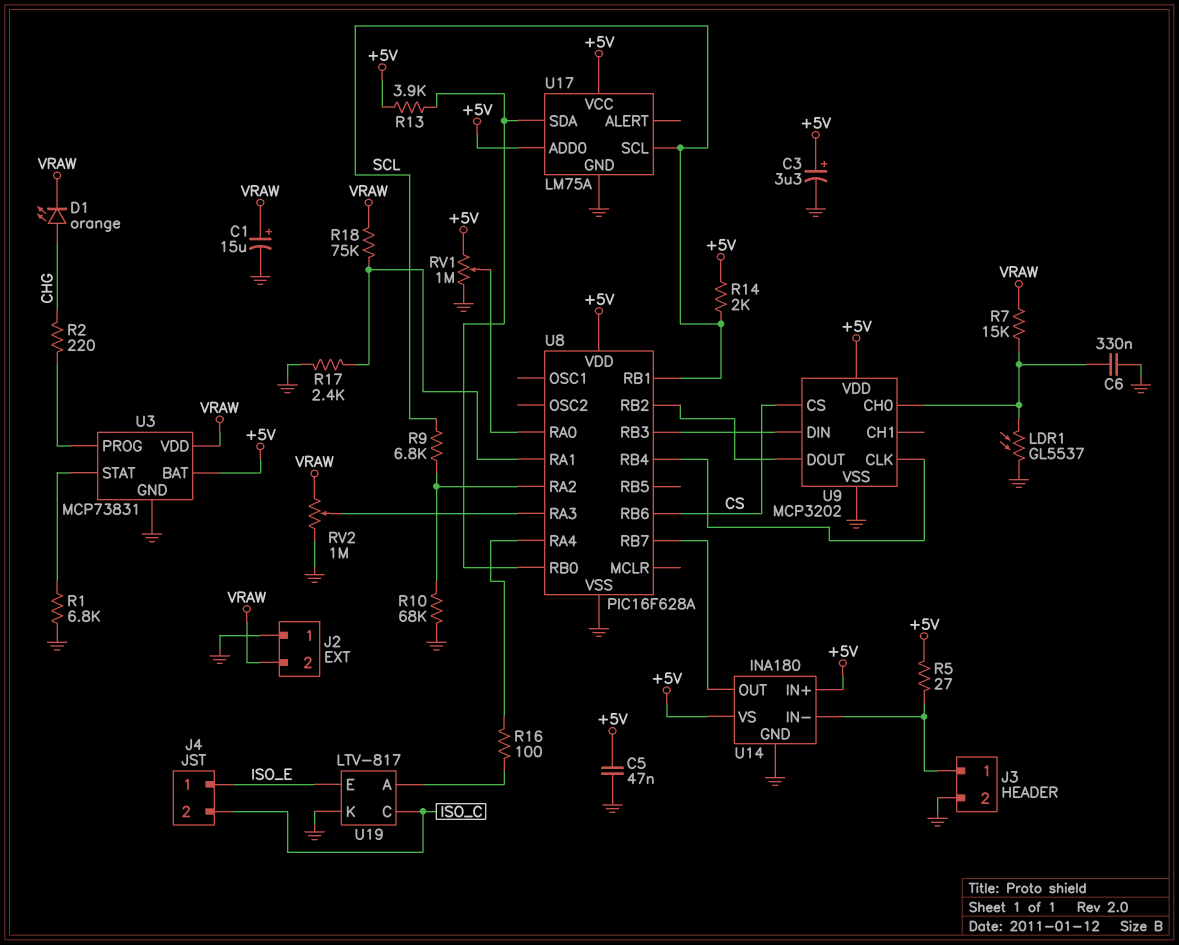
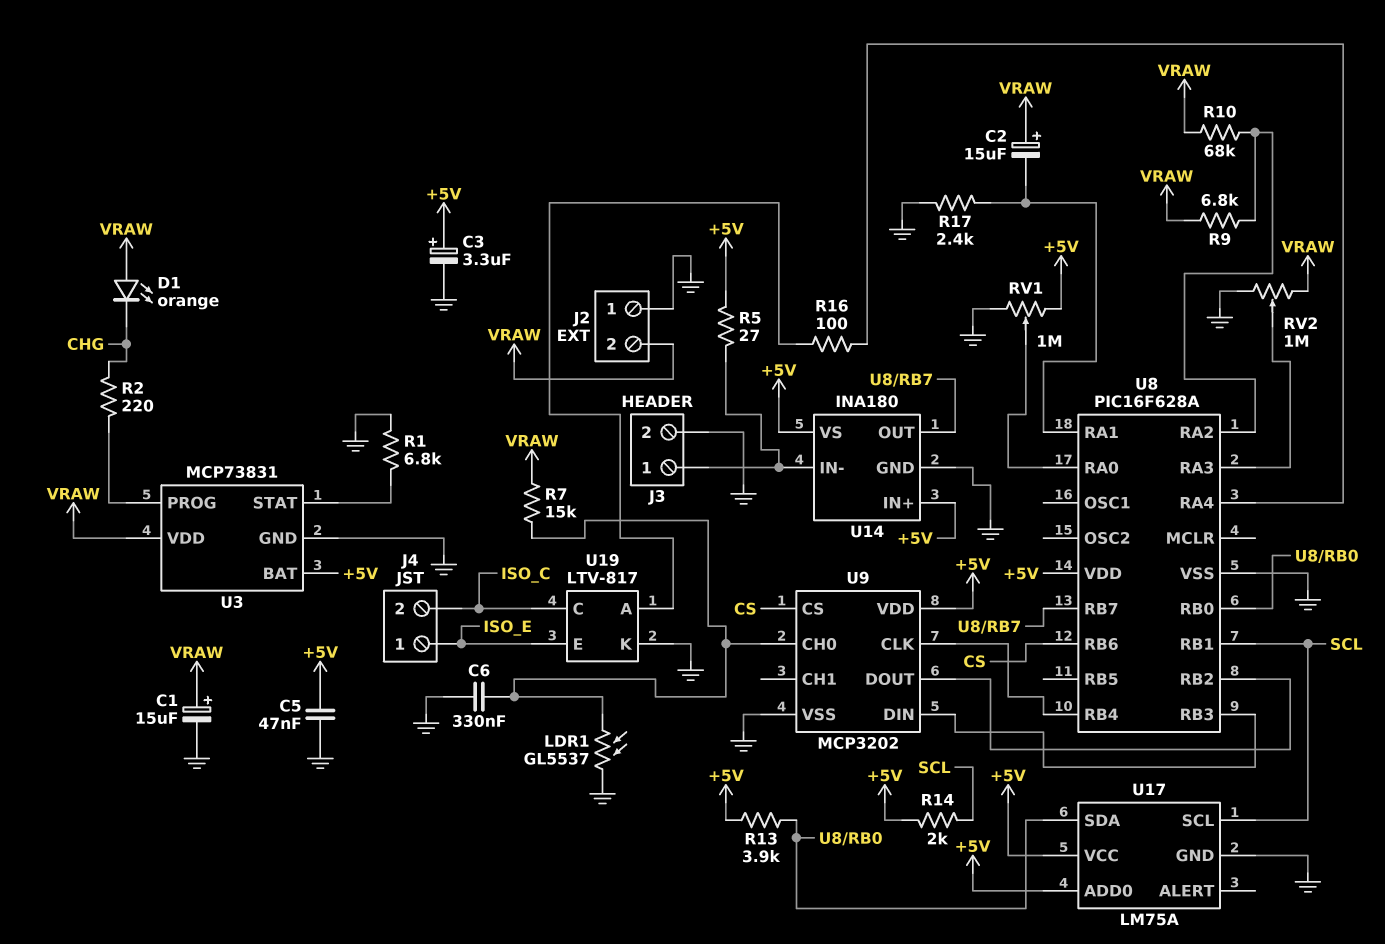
C2: none -> 15uF (plus VRAW, minus U8/RA1)
D1: LED orange (A CHG, K VRAW) -> LED orange (A VRAW, K CHG)
R9: 6.8k (SCL, U8/RA2) -> 6.8k (U8/RA2, VRAW)
R10: 68k (GND, U8/RA2) -> 68k (U8/RA2, VRAW)
R18: 75k (U8/RA1, VRAW) -> none

